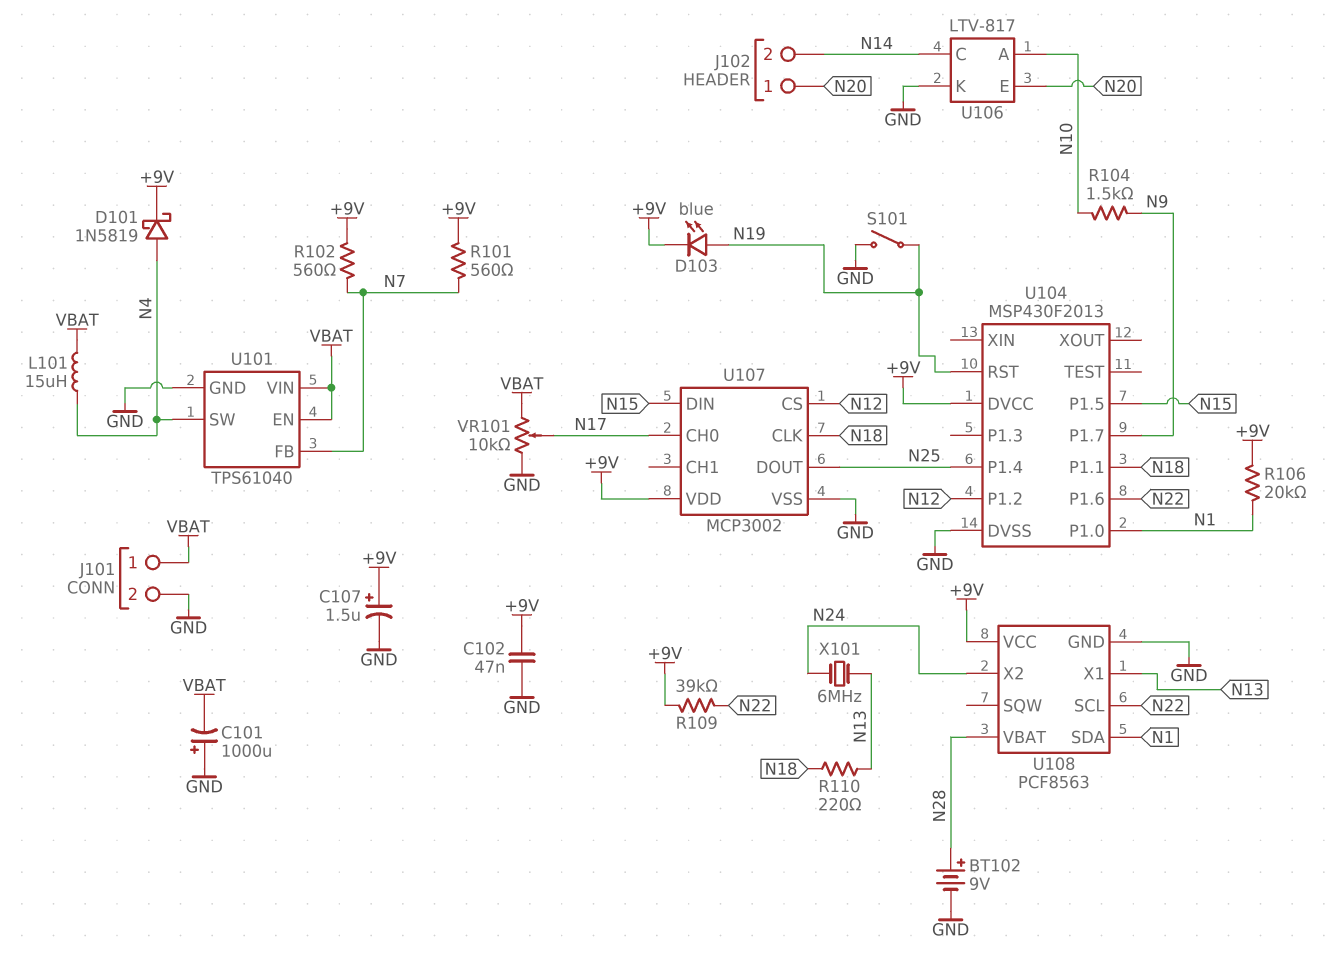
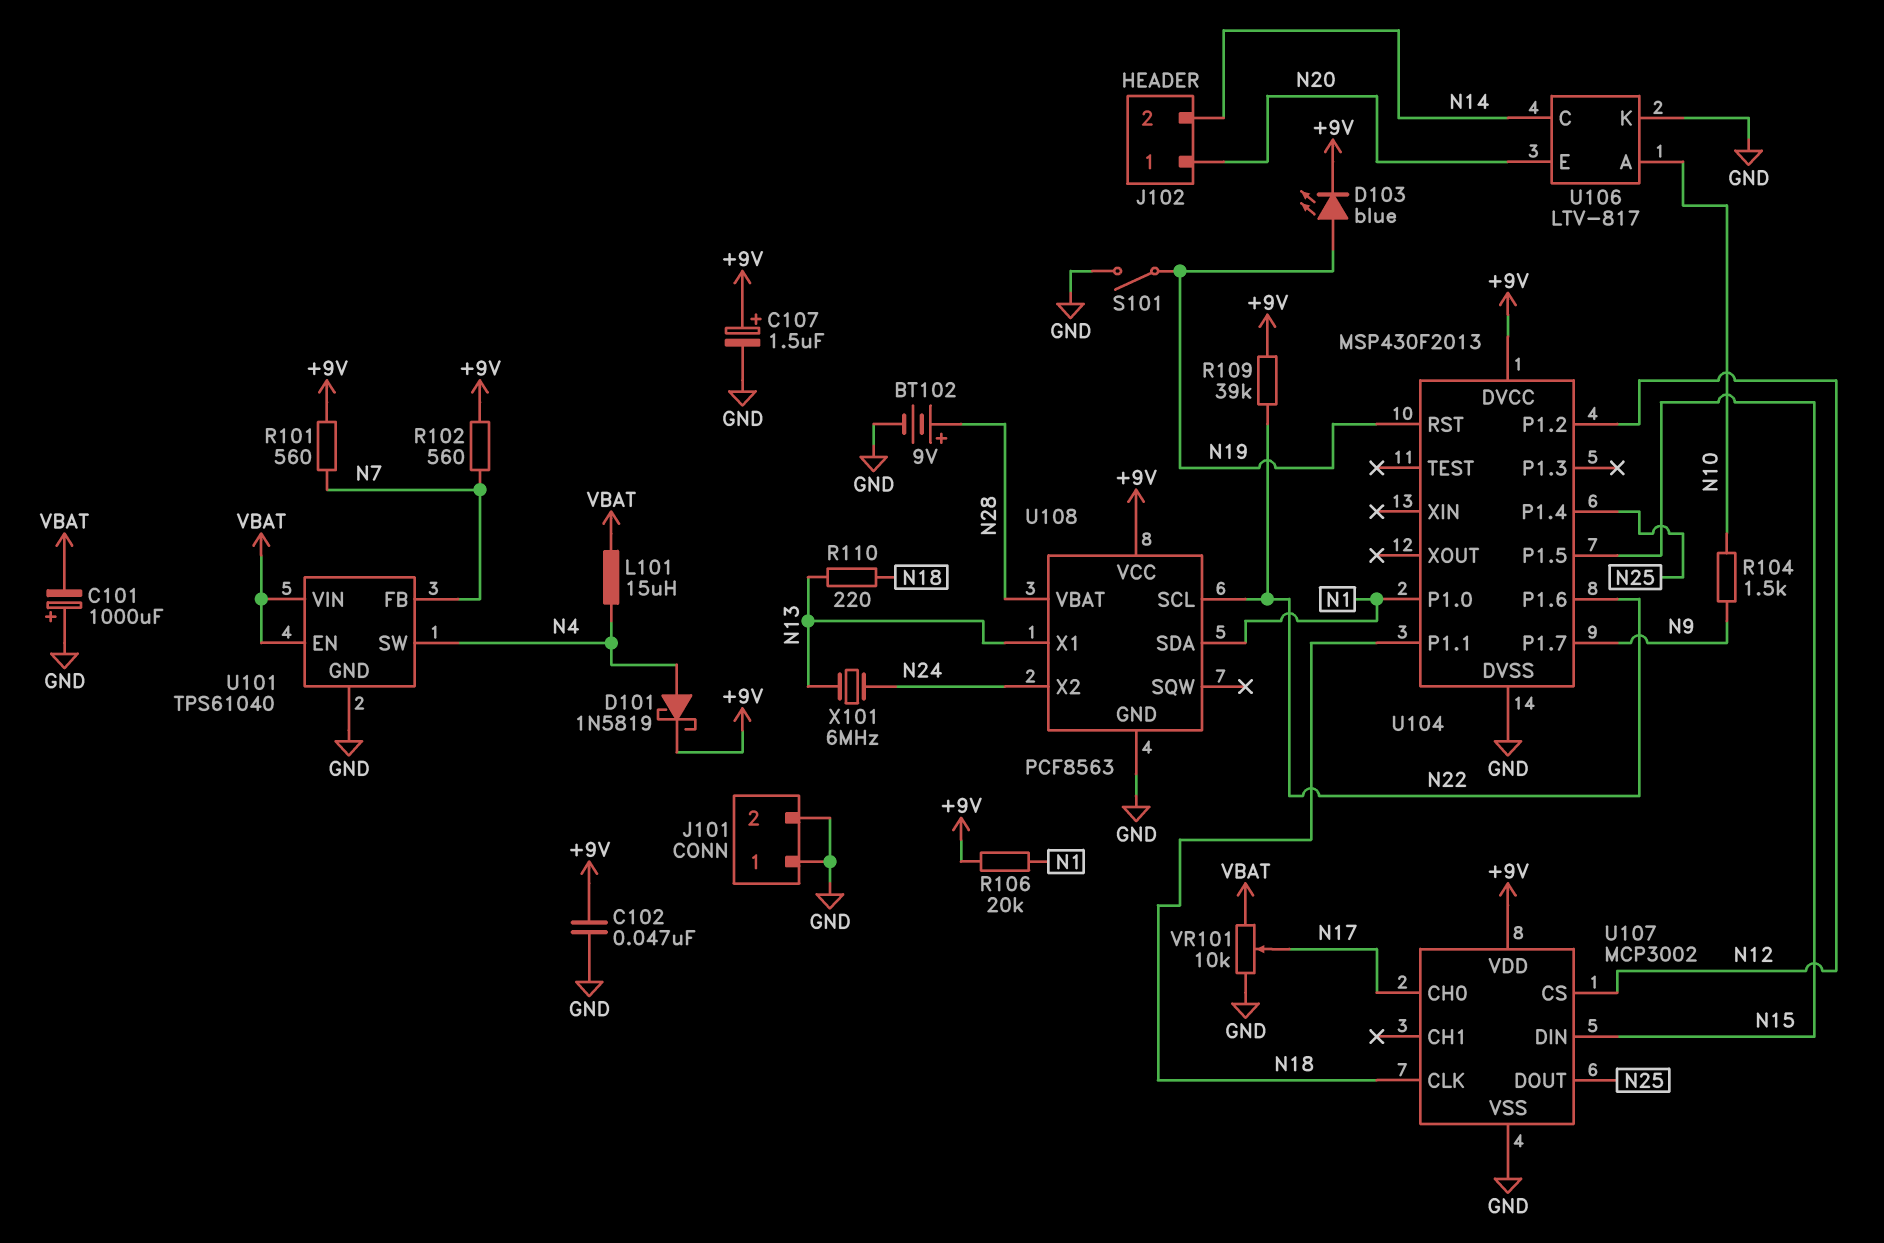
J101 pin 1: VBAT -> GND

